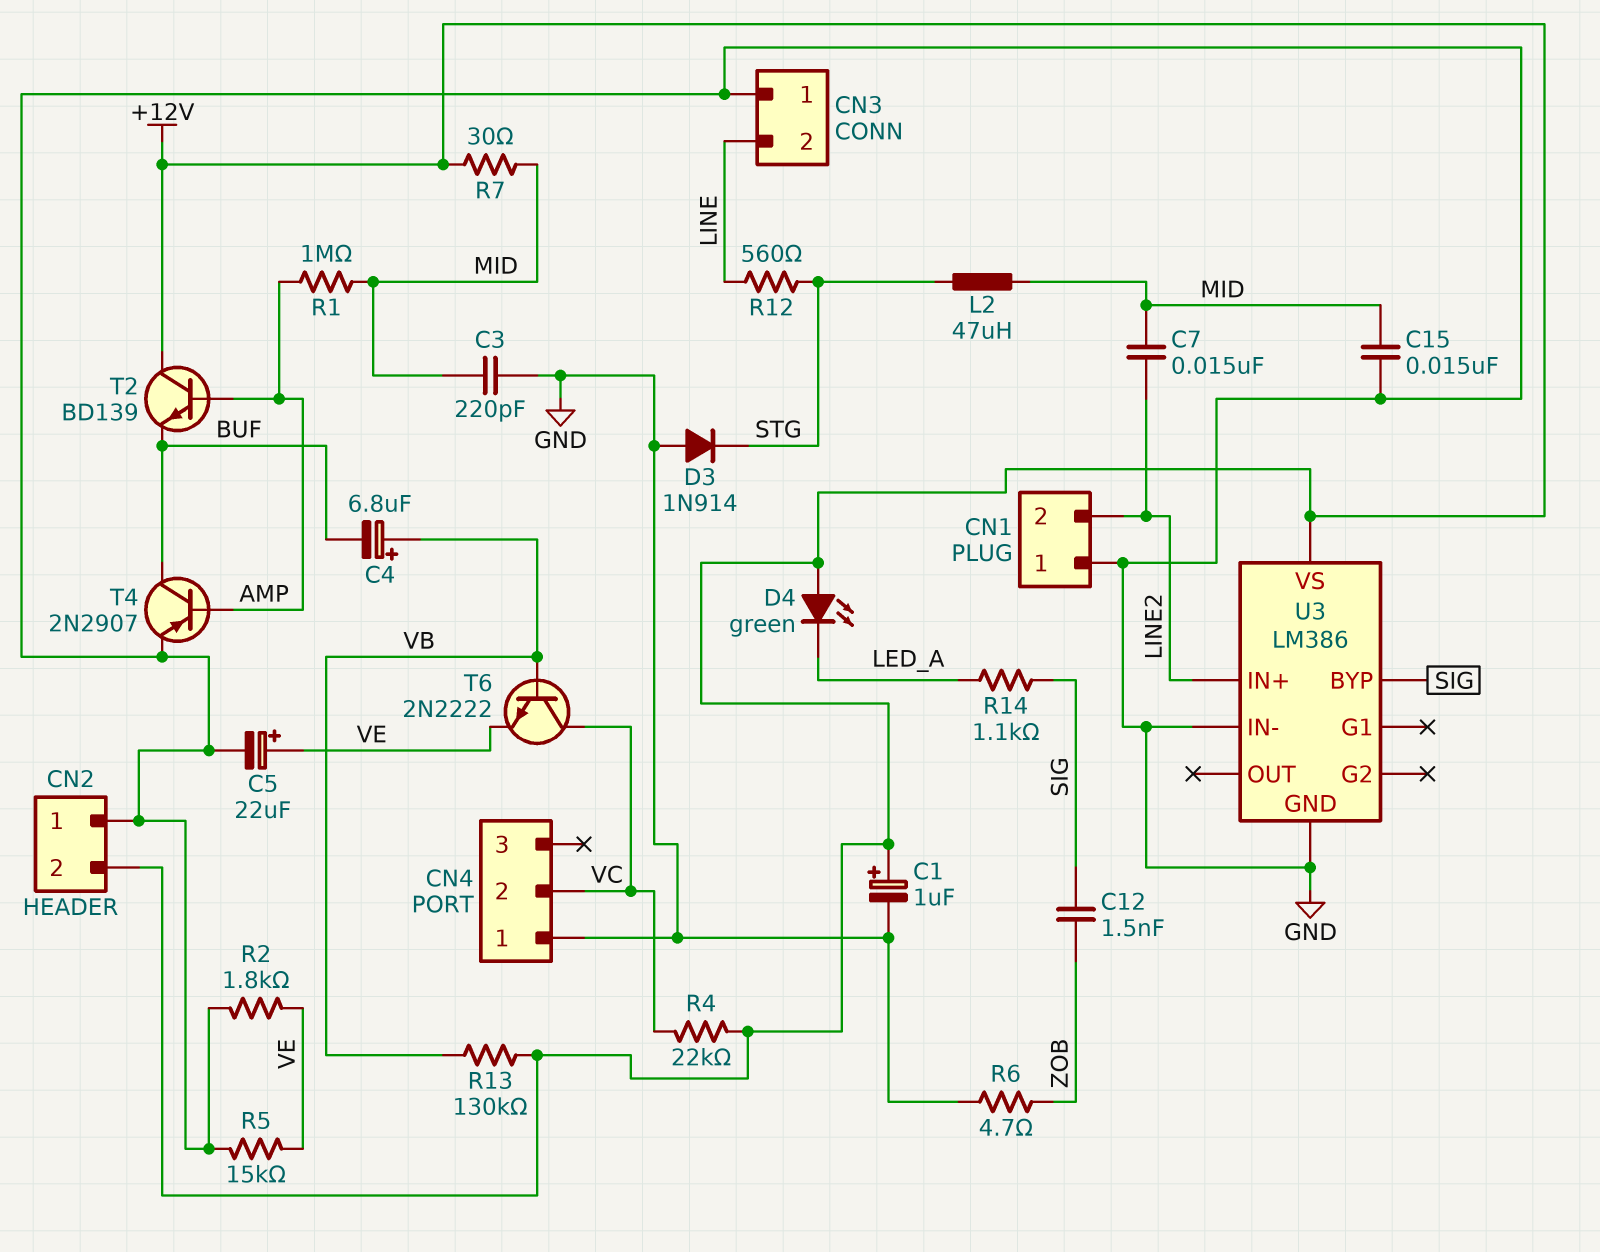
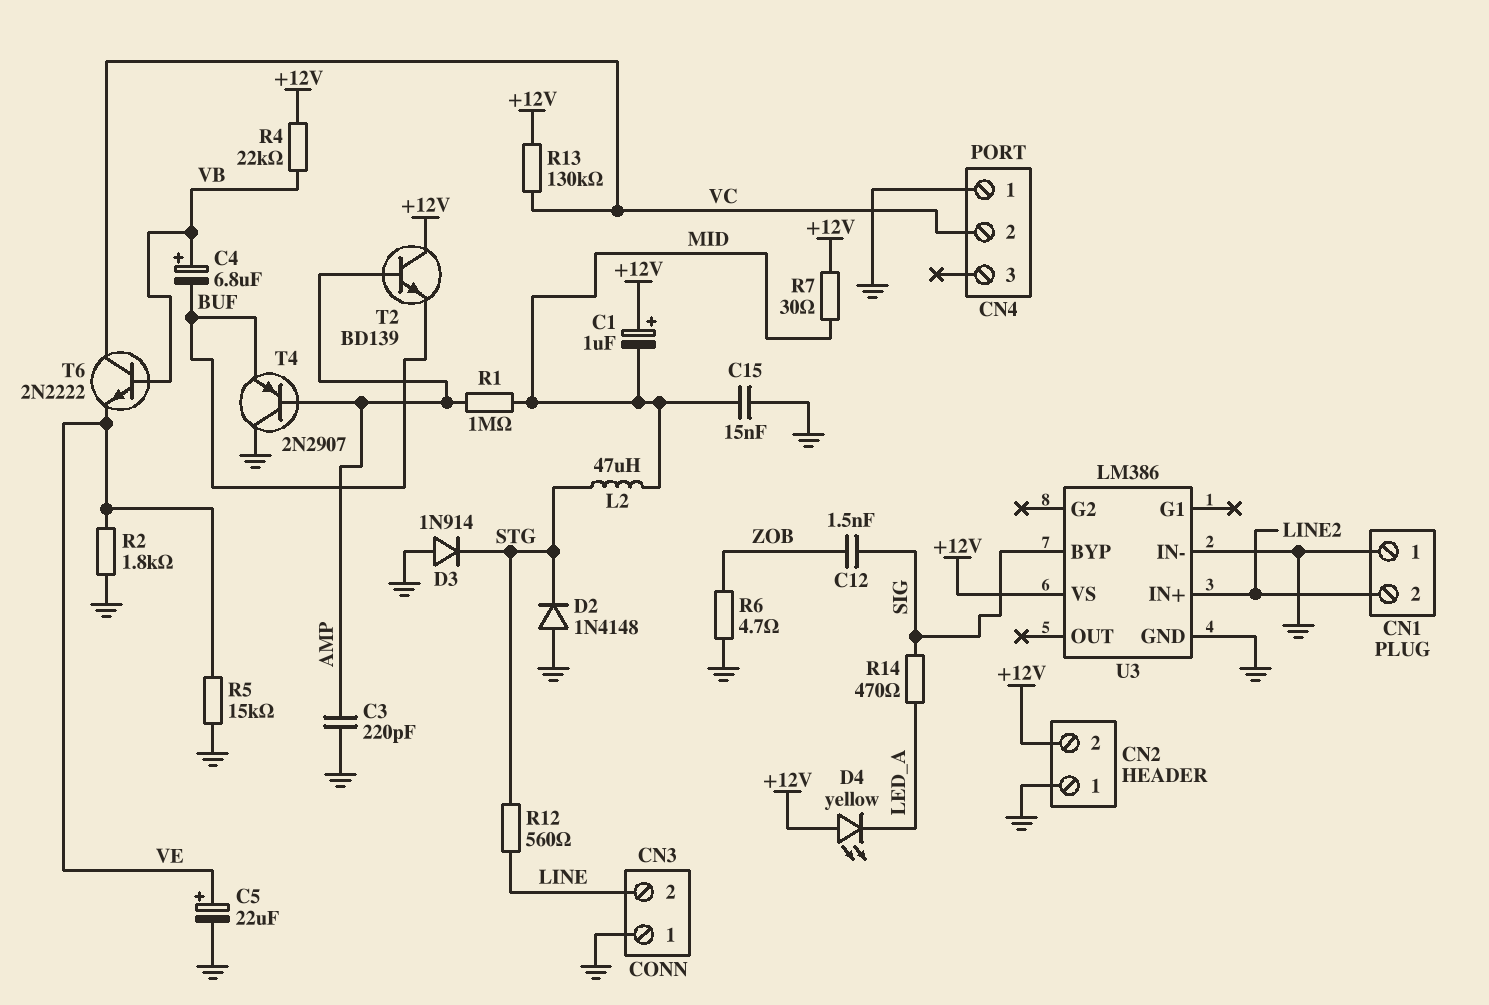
C1: 1uF (plus +12V, minus GND) -> 1uF (plus +12V, minus MID)
C3: 220pF (GND, MID) -> 220pF (AMP, GND)
C7: 15nF (LINE2, MID) -> none
D2: none -> diode 1N4148 (A GND, K STG)
D4: LED green (A +12V, K LED_A) -> LED yellow (A +12V, K LED_A)
R4: 22k (+12V, VC) -> 22k (+12V, VB)
R13: 130k (+12V, VB) -> 130k (+12V, VC)
R14: 1.1k (LED_A, SIG) -> 470 (LED_A, SIG)
T4: PNP 2N2907 (B AMP, C BUF, E GND) -> PNP 2N2907 (B AMP, C GND, E BUF)

